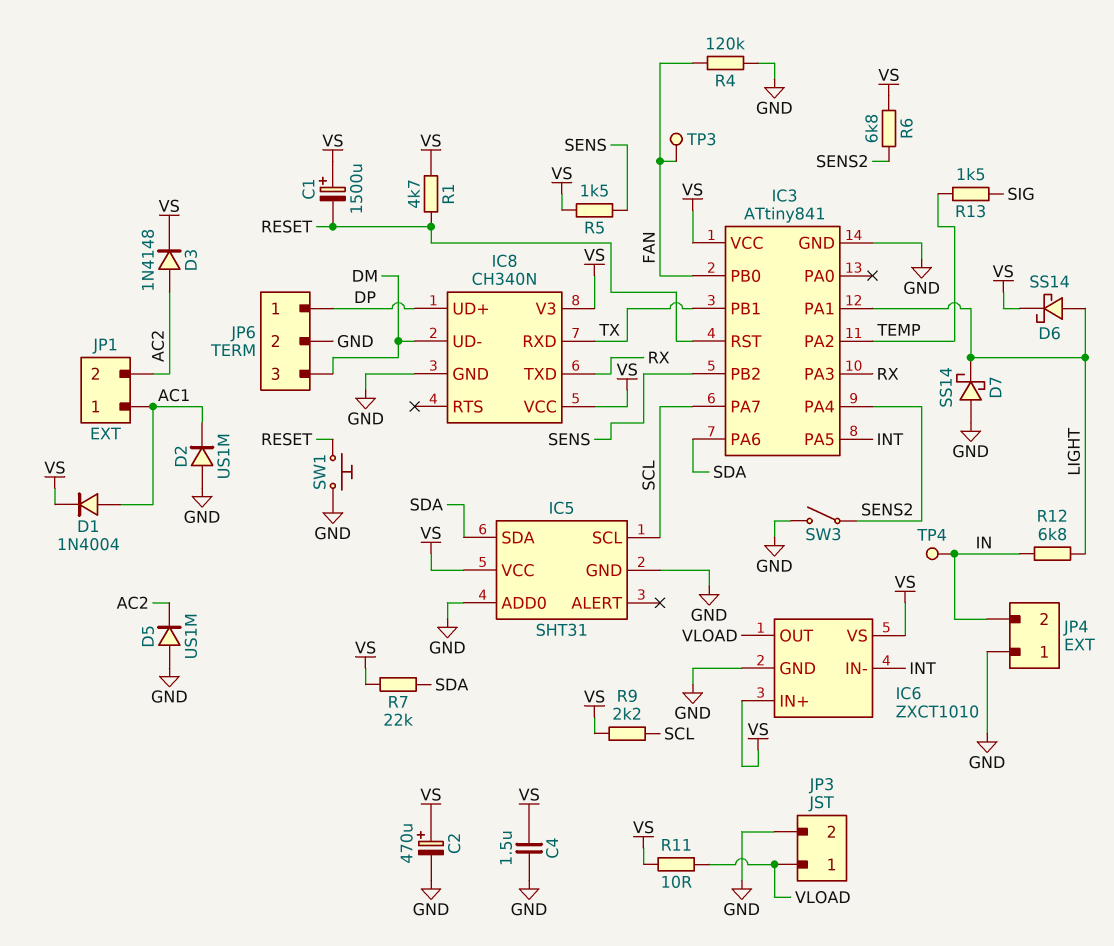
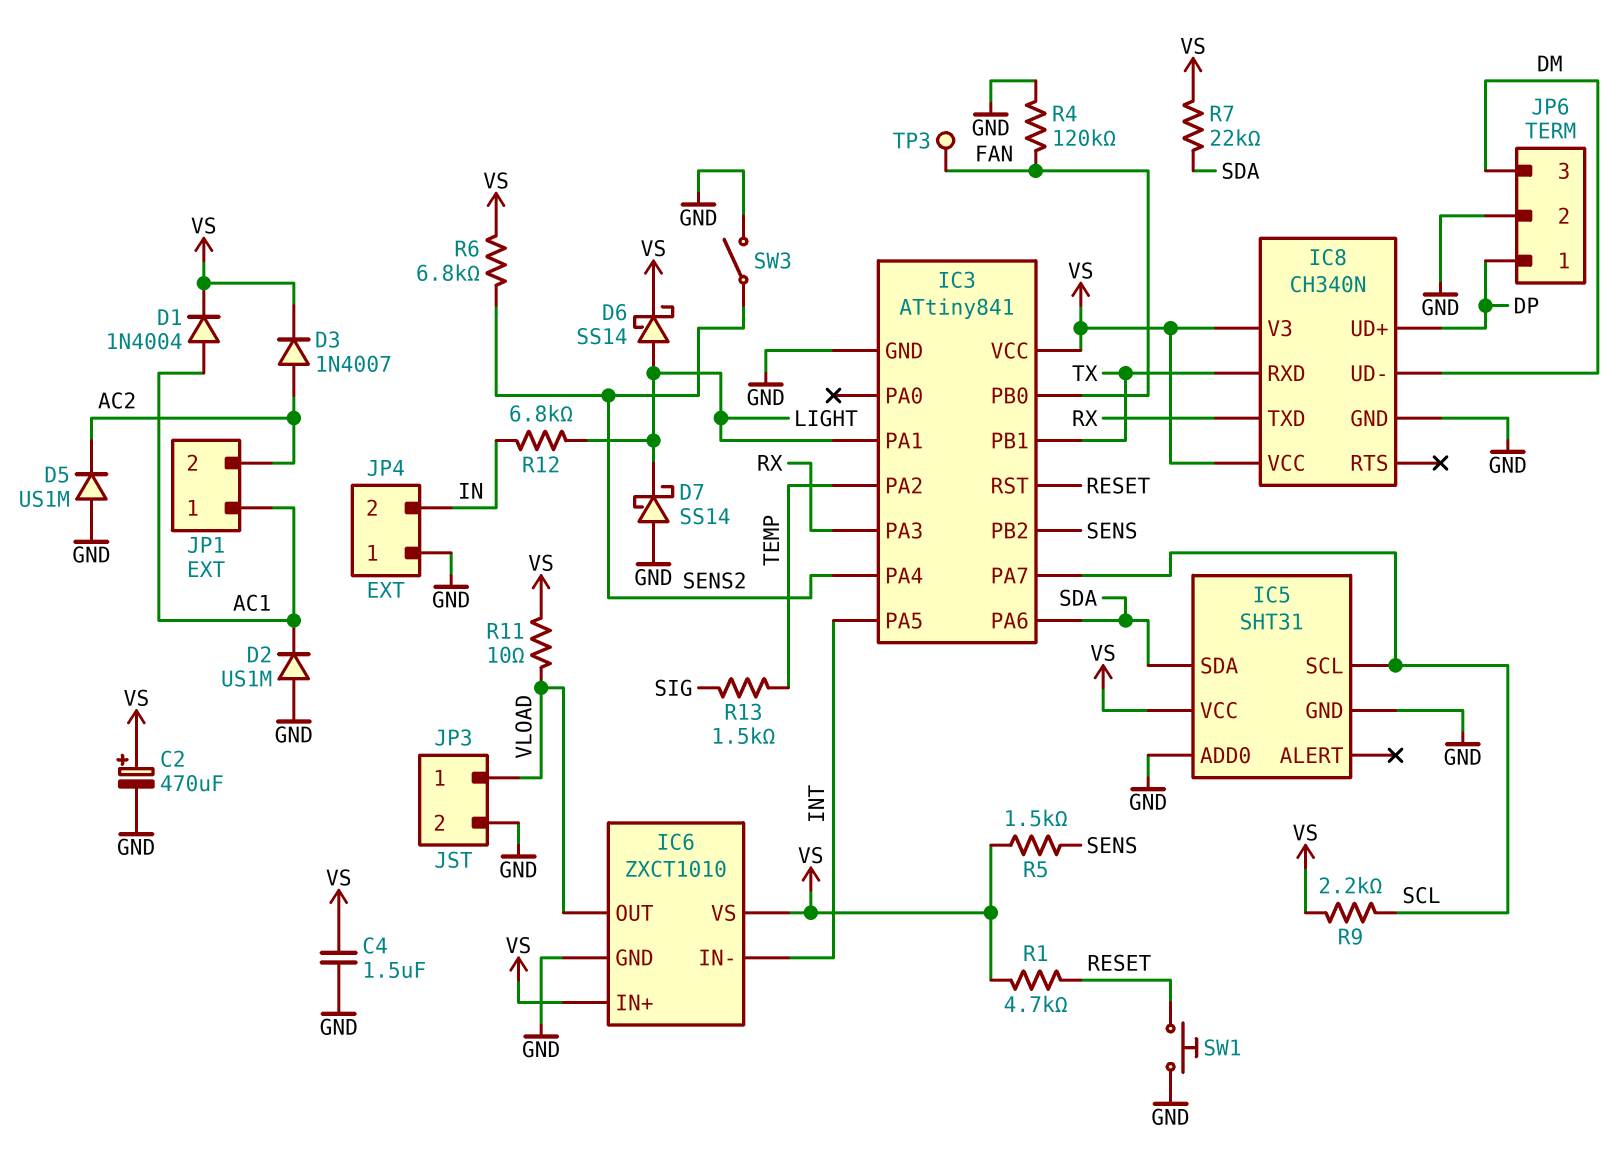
C1: 1500uF (plus VS, minus RESET) -> none
D3: diode 1N4148 (A AC2, K VS) -> diode 1N4007 (A AC2, K VS)
TP4: test point (IN) -> none

